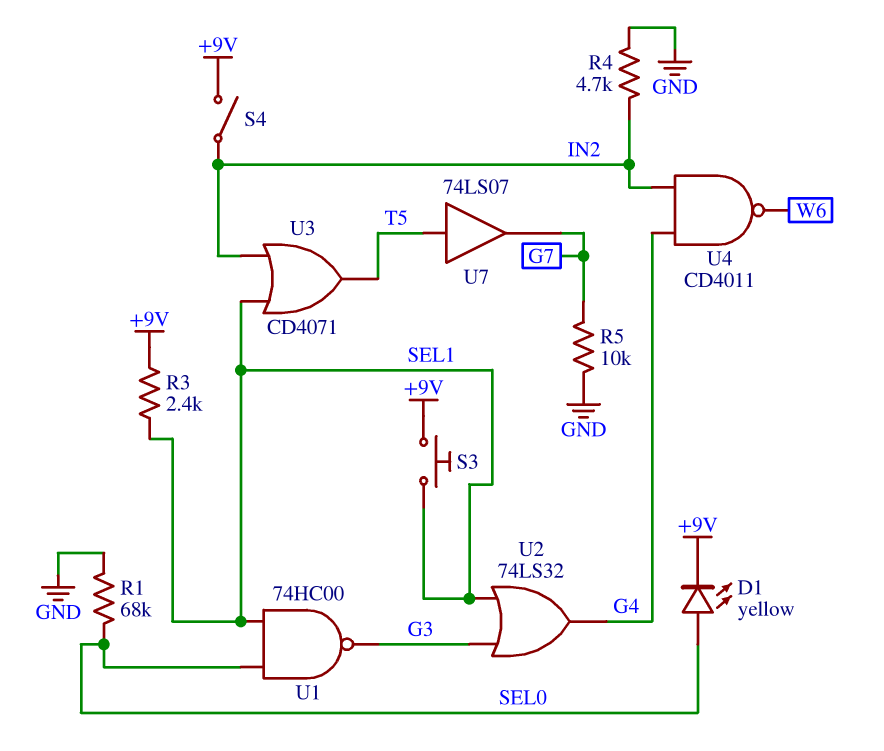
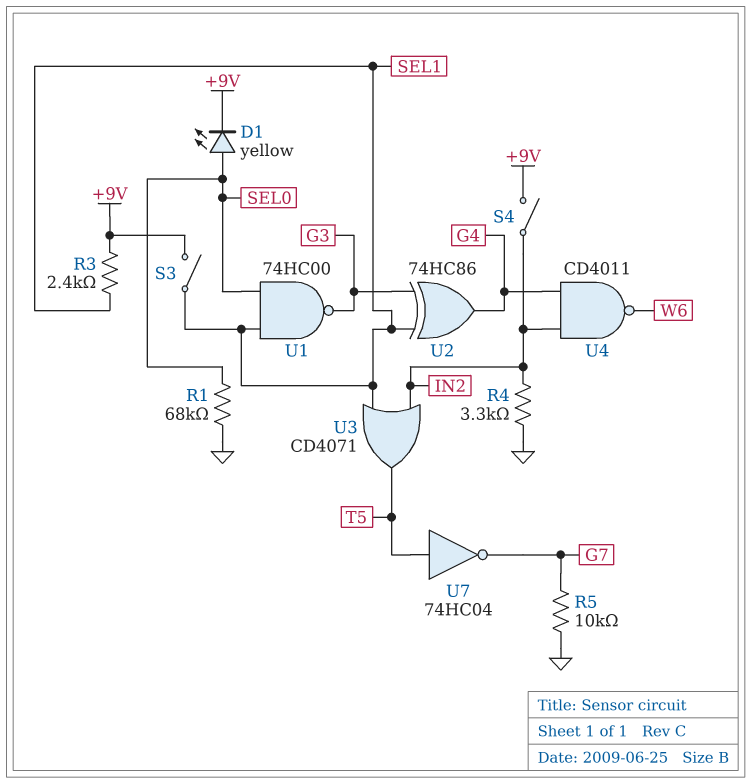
R4: 4.7k (GND, IN2) -> 3.3k (GND, IN2)
S3: button (+9V, SEL1) -> switch (+9V, SEL1)
U2: OR 74LS32 (in G3, in SEL1, out G4) -> XOR 74HC86 (in G3, in SEL1, out G4)
U7: buffer 74LS07 (in T5, out G7) -> NOT 74HC04 (in T5, out G7)

